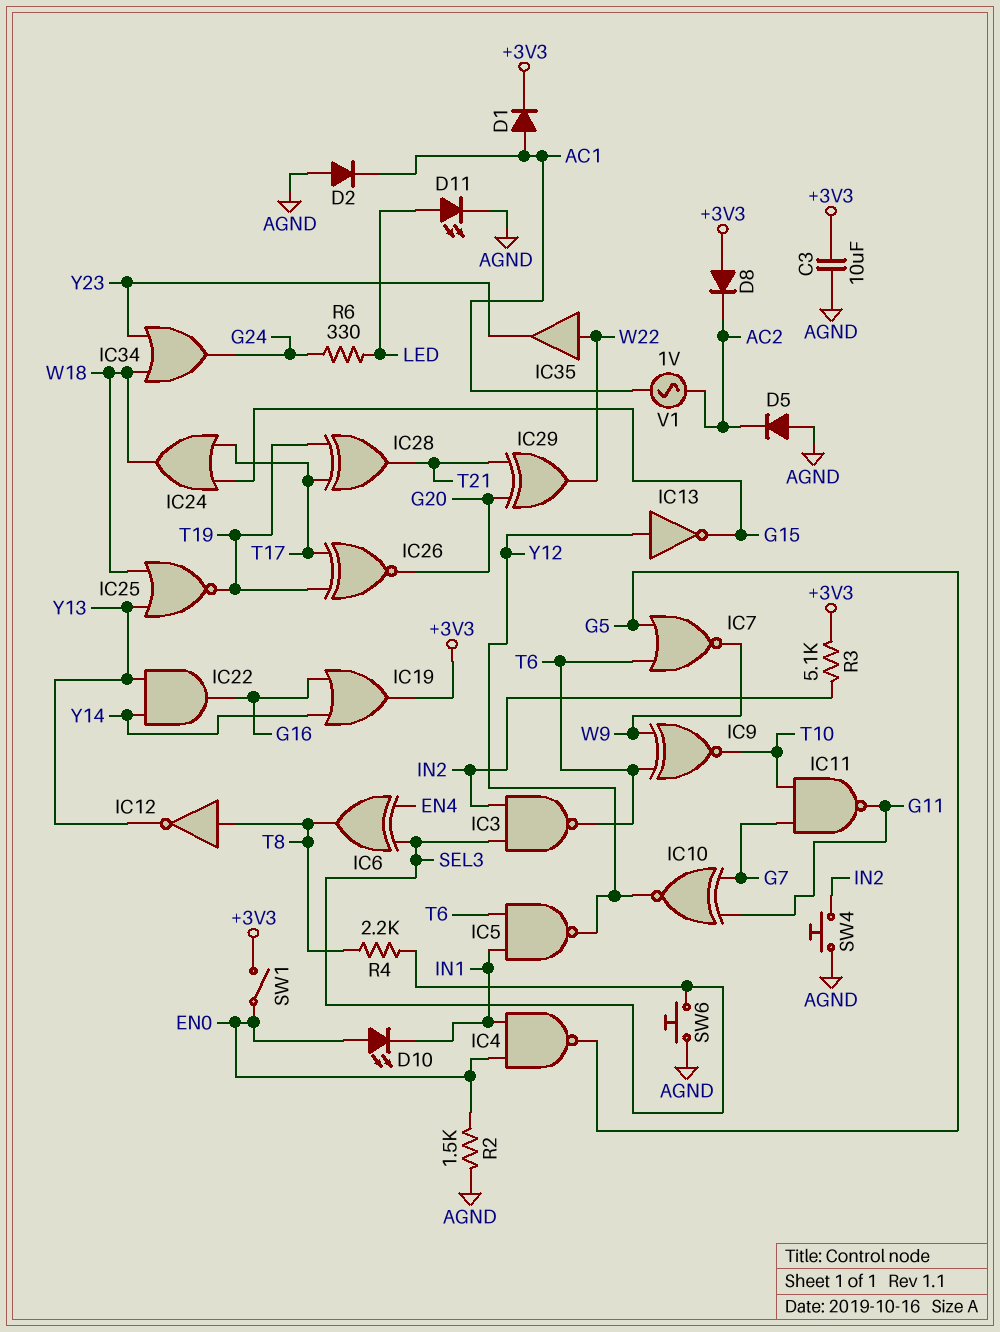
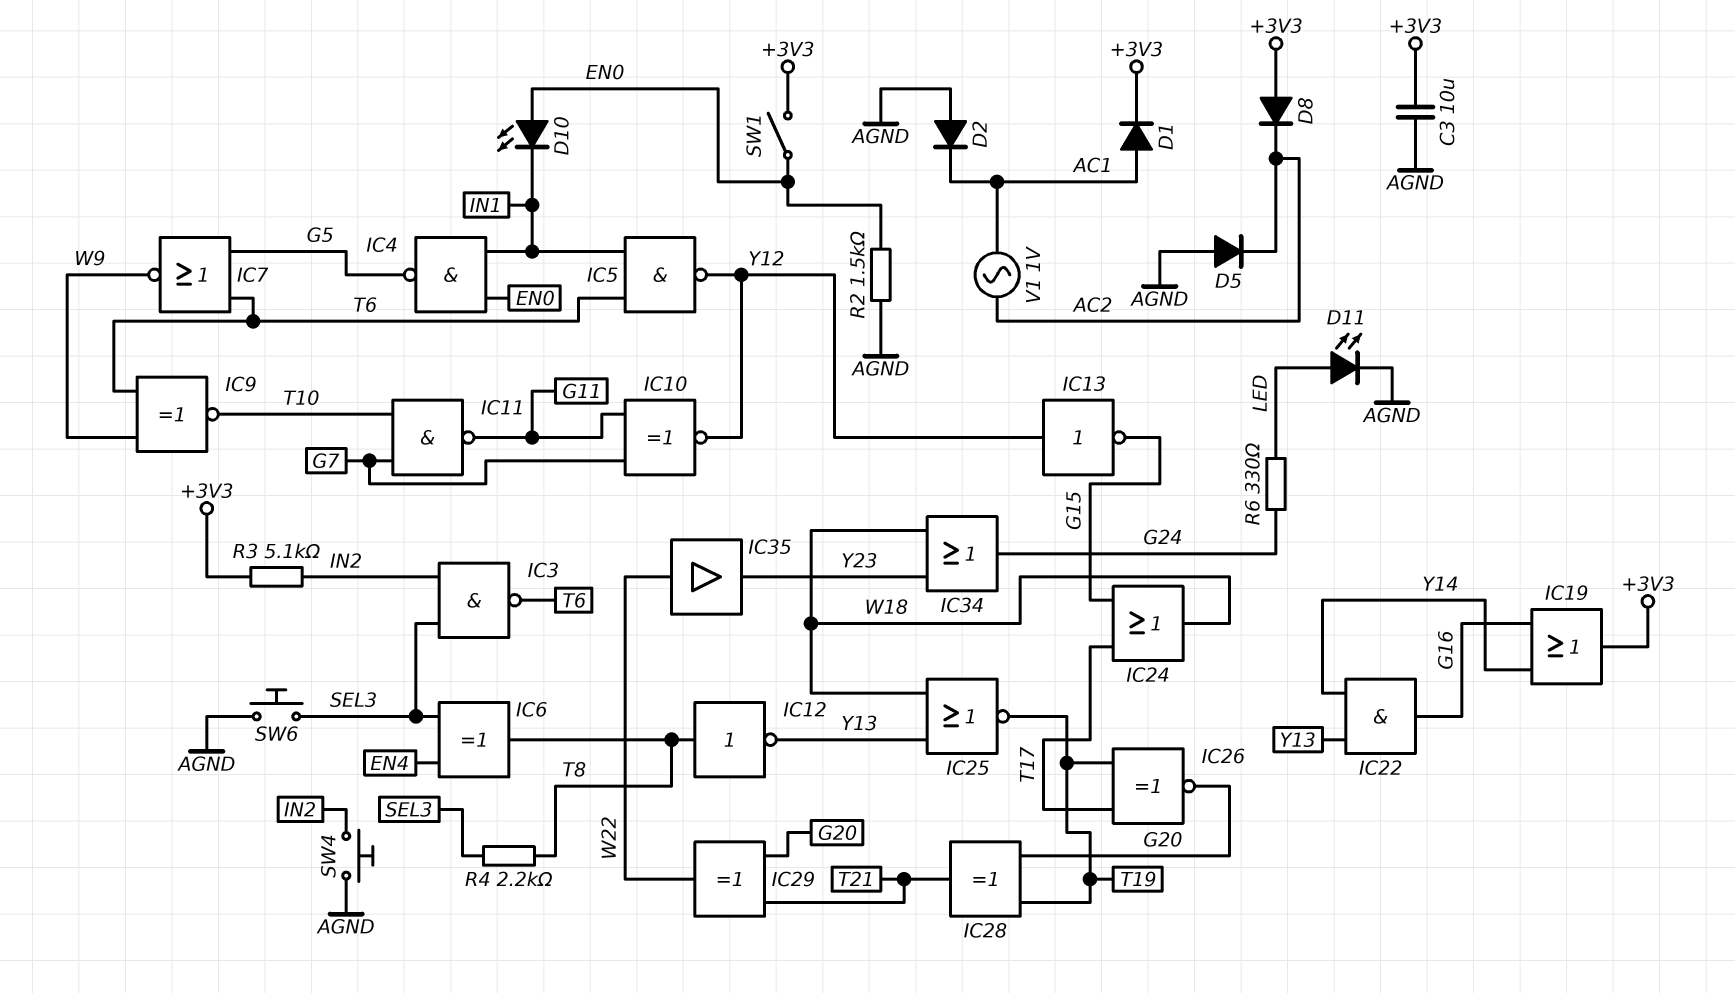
IC28: XOR (in T17, in T19, out T21) -> XOR (in G20, in T19, out T21)

